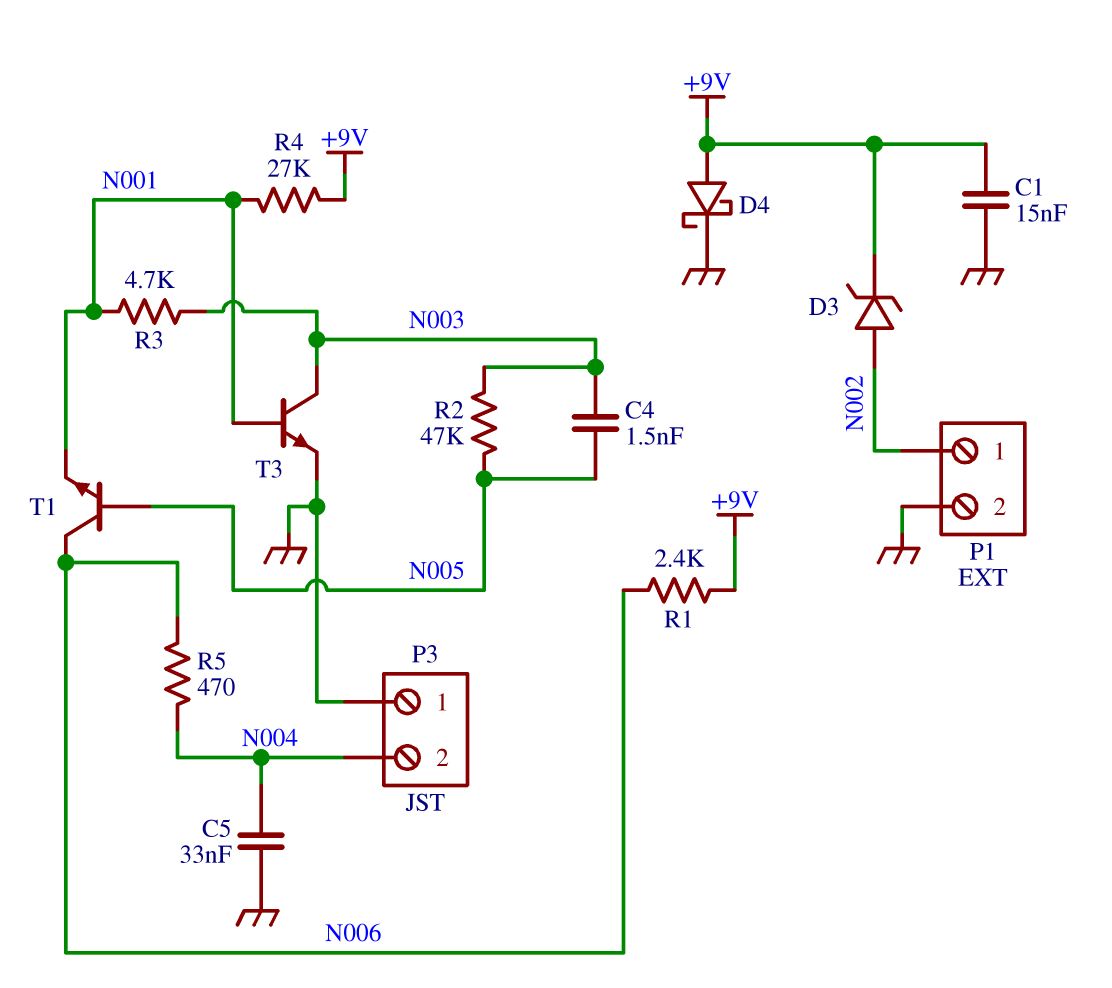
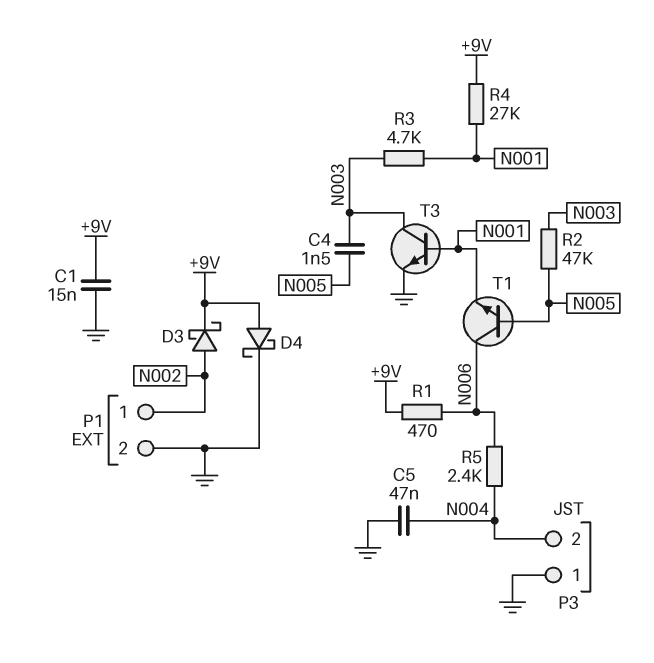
C5: 33nF (GND, N004) -> 47nF (GND, N004)
D3: zener (A N002, K +9V) -> schottky (A N002, K +9V)
R1: 2.4k (+9V, N006) -> 470 (+9V, N006)
R5: 470 (N004, N006) -> 2.4k (N004, N006)

